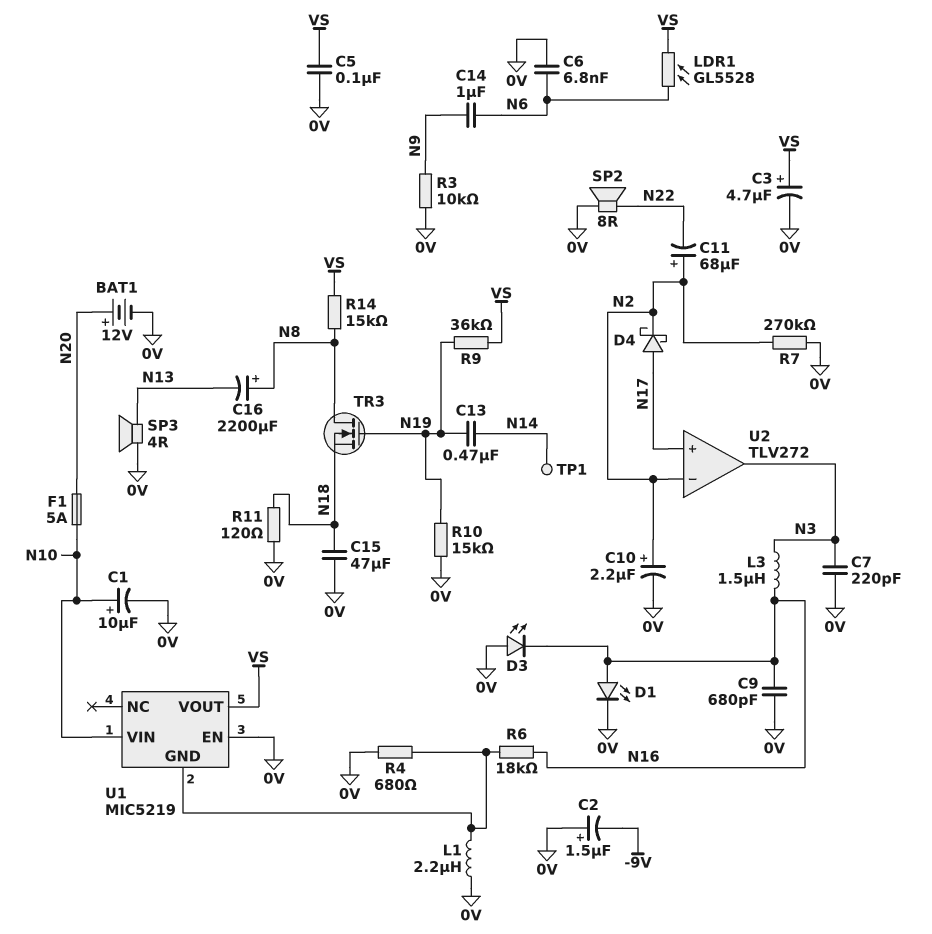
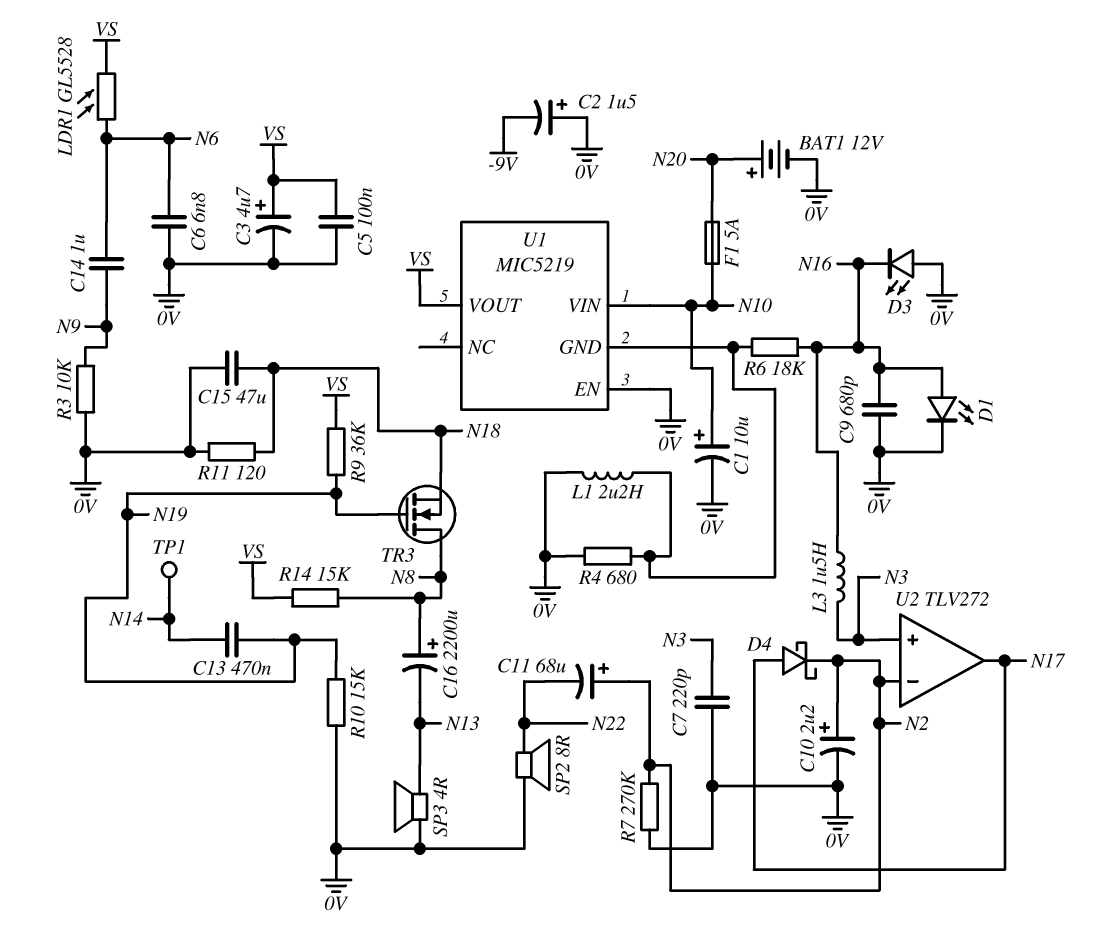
U2 pin in+: N17 -> N3
U2 pin out: N3 -> N17

